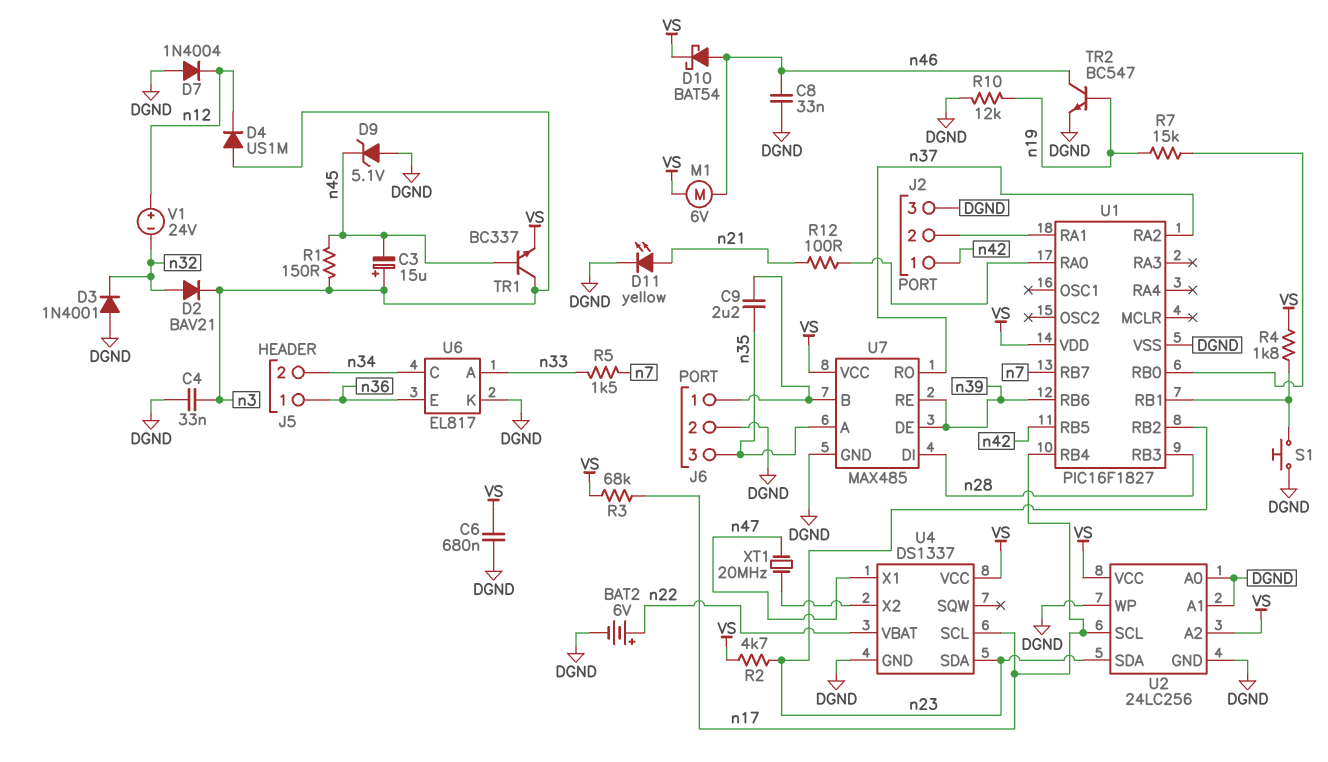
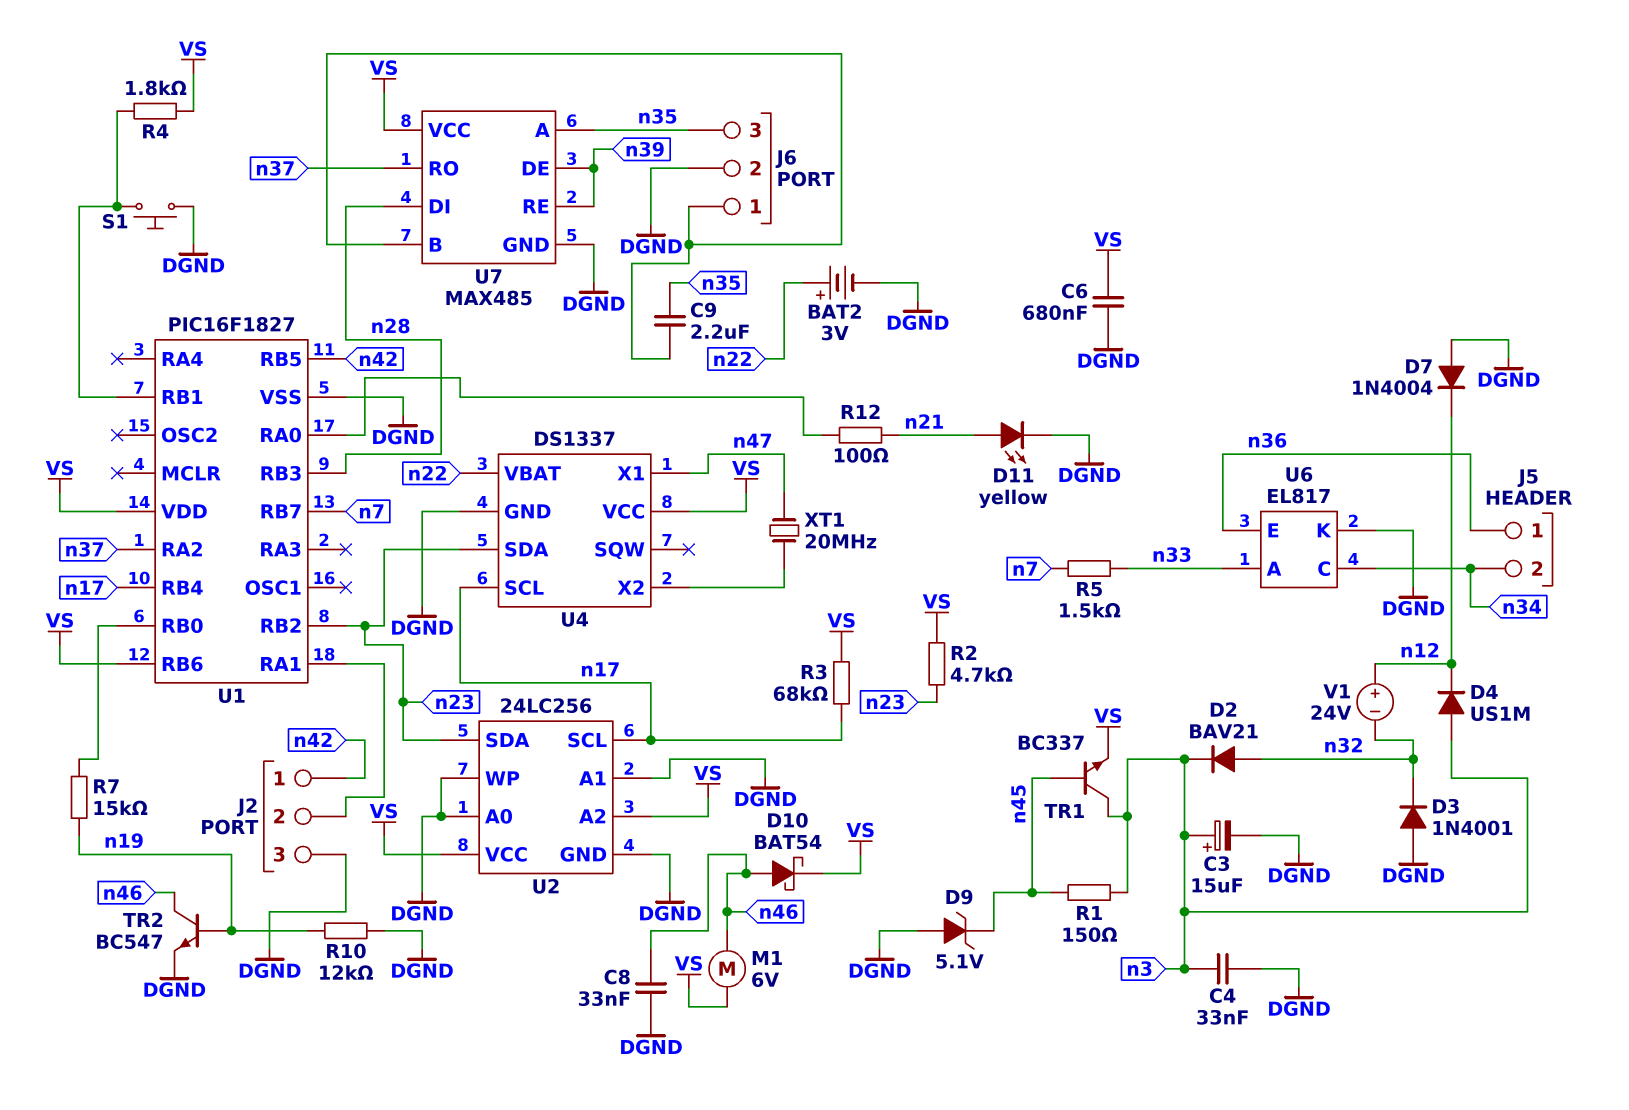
BAT2: 6V (plus n22, minus DGND) -> 3V (plus n22, minus DGND)
C3: 15uF (plus n3, minus n45) -> 15uF (plus n3, minus DGND)
U1 pin RB6: n39 -> VS

